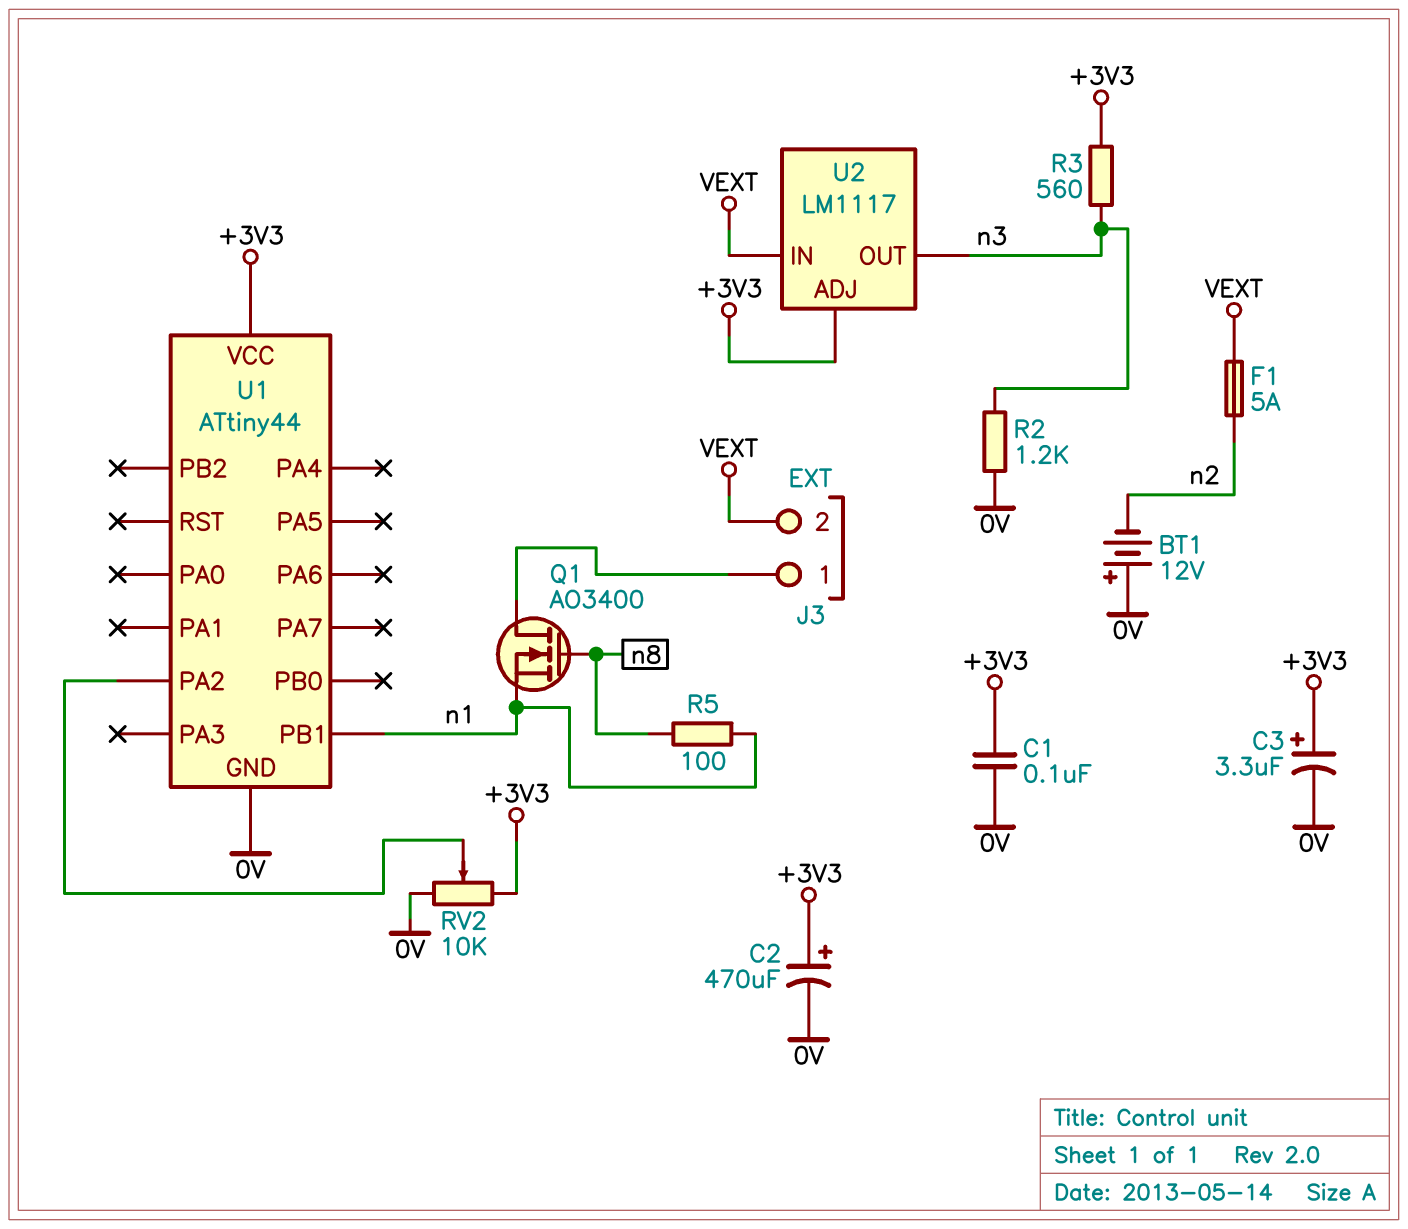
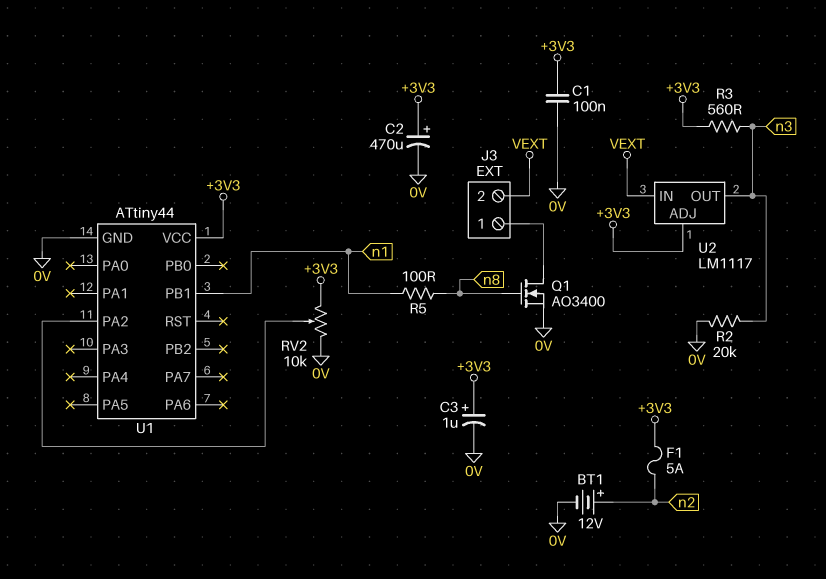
BT1: 12V (plus 0V, minus n2) -> 12V (plus n2, minus 0V)
C3: 3.3uF (plus +3V3, minus 0V) -> 1uF (plus +3V3, minus 0V)
F1: 5A (VEXT, n2) -> 5A (+3V3, n2)
Q1: NMOS AO3400 (G n8, D J3/1, S n1) -> NMOS AO3400 (G n8, D J3/1, S 0V)
R2: 1.2k (0V, n3) -> 20k (0V, n3)

